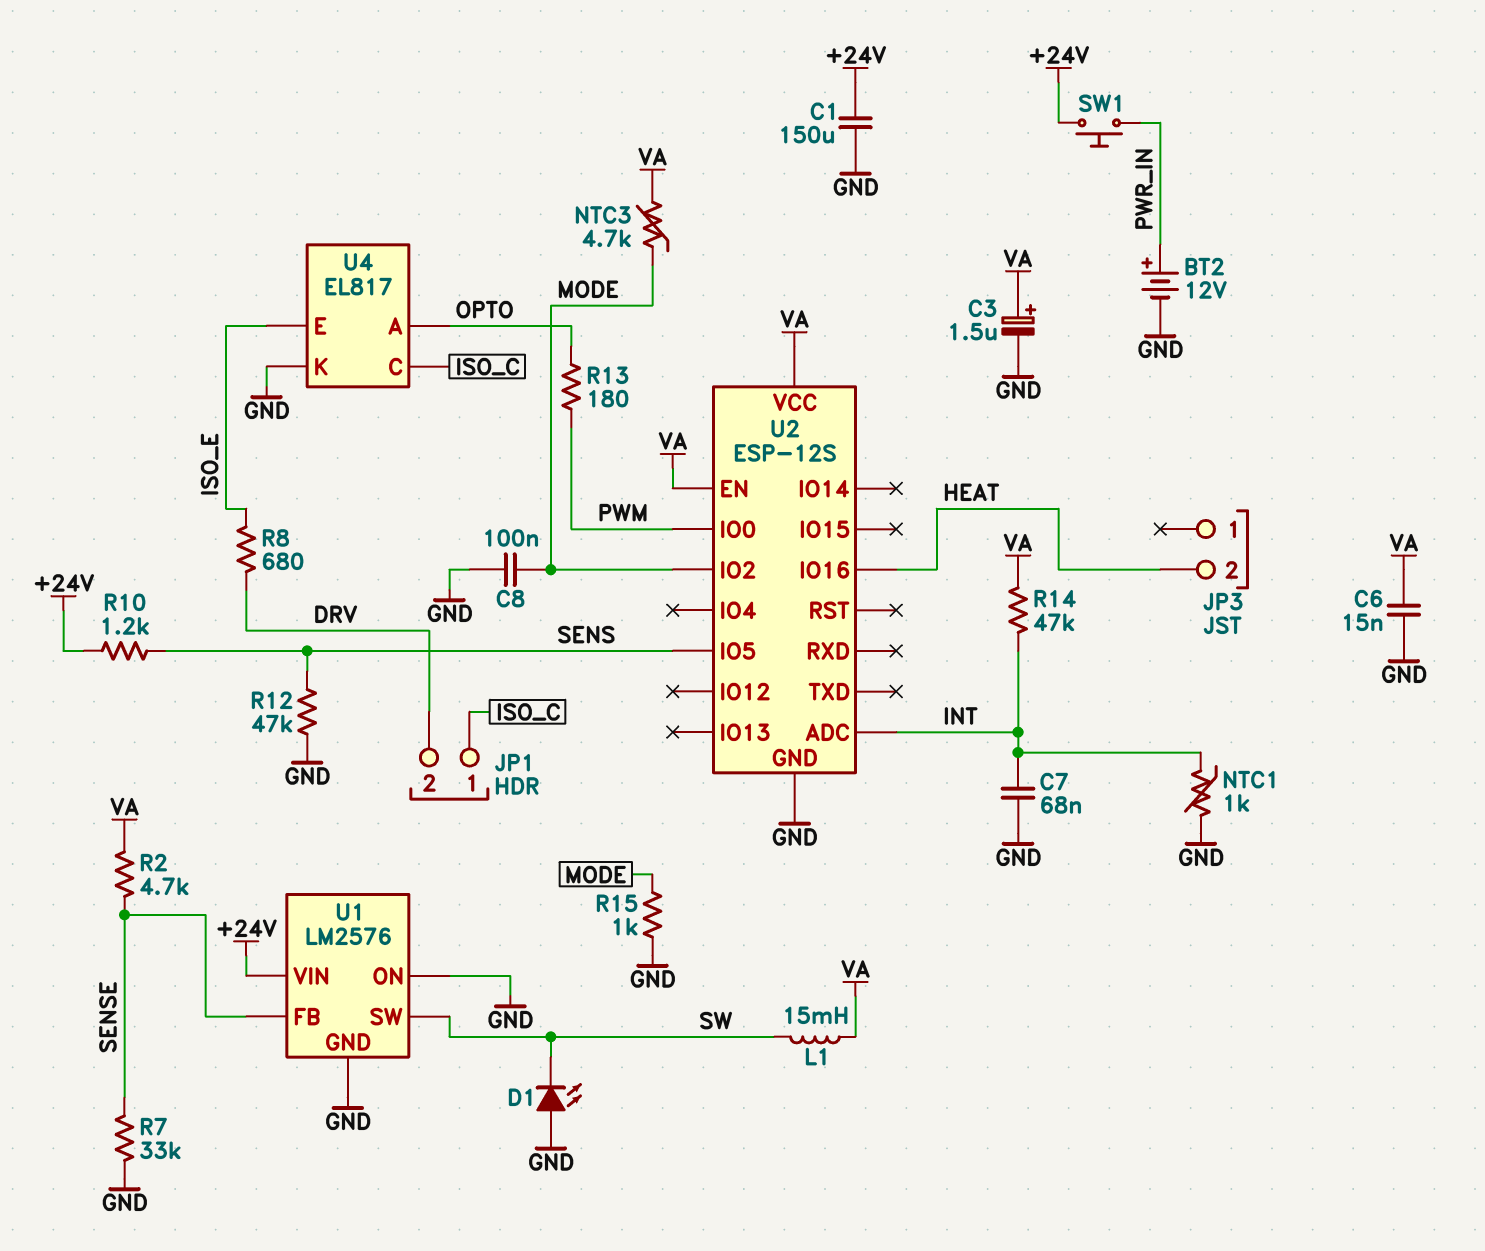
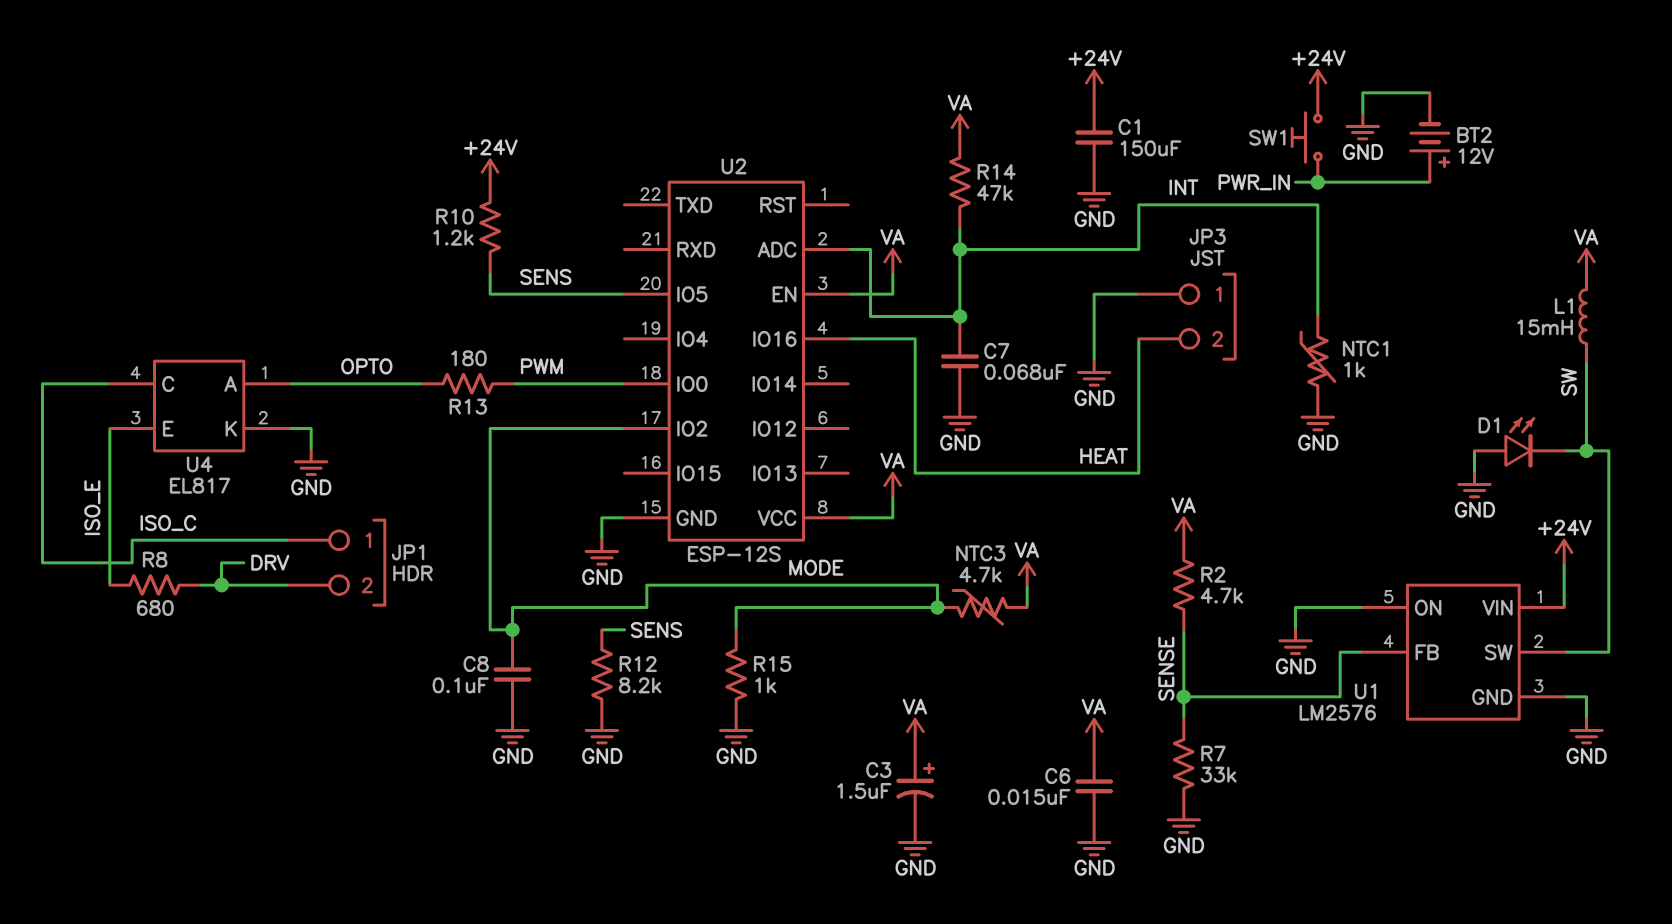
JP3 pin 1: none -> GND
R12: 47k (GND, SENS) -> 8.2k (GND, SENS)

